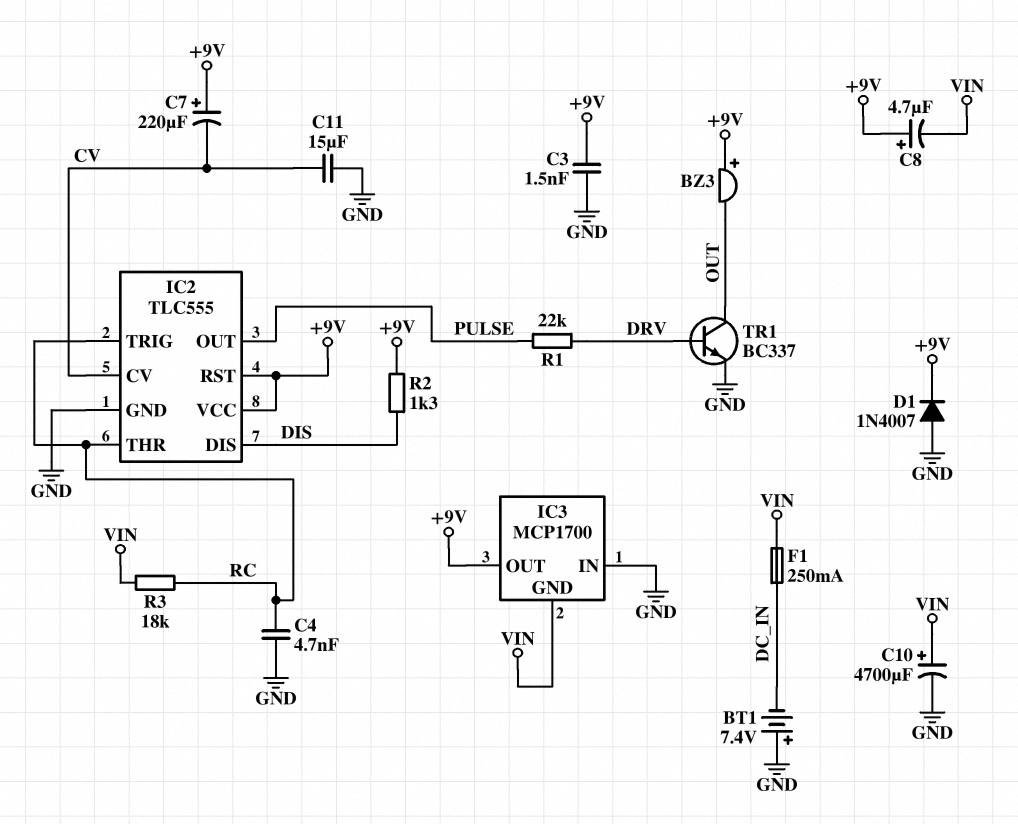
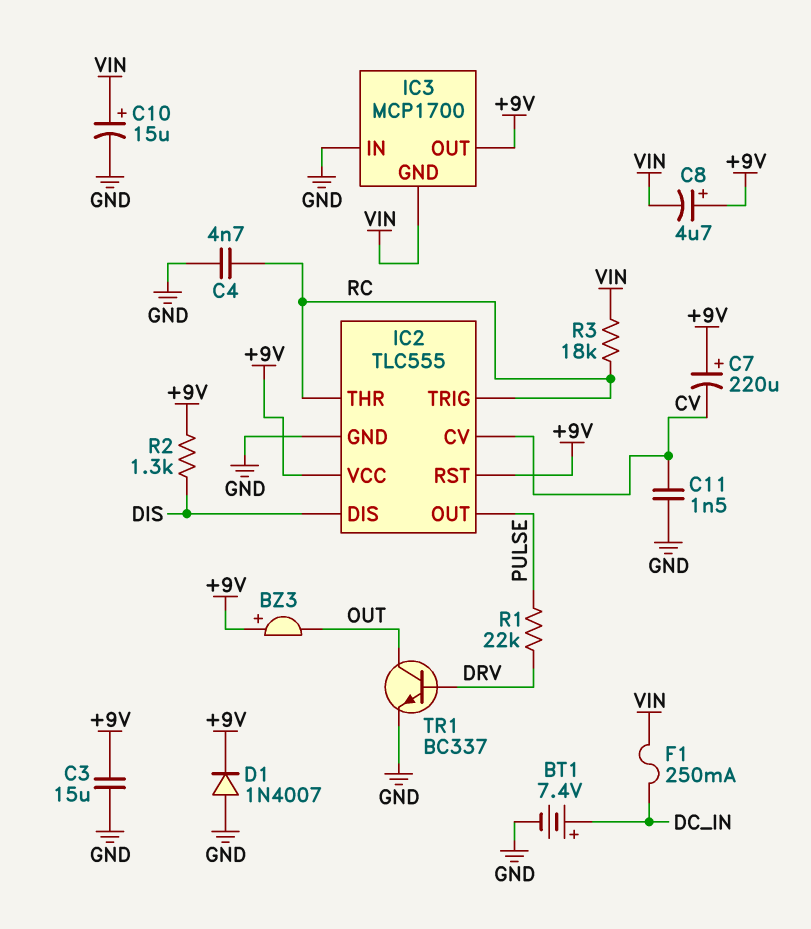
BT1: 7.4V (plus GND, minus DC_IN) -> 7.4V (plus DC_IN, minus GND)
C3: 1.5nF (+9V, GND) -> 15uF (+9V, GND)
C10: 4700uF (plus VIN, minus GND) -> 15uF (plus VIN, minus GND)
C11: 15uF (CV, GND) -> 1.5nF (CV, GND)

